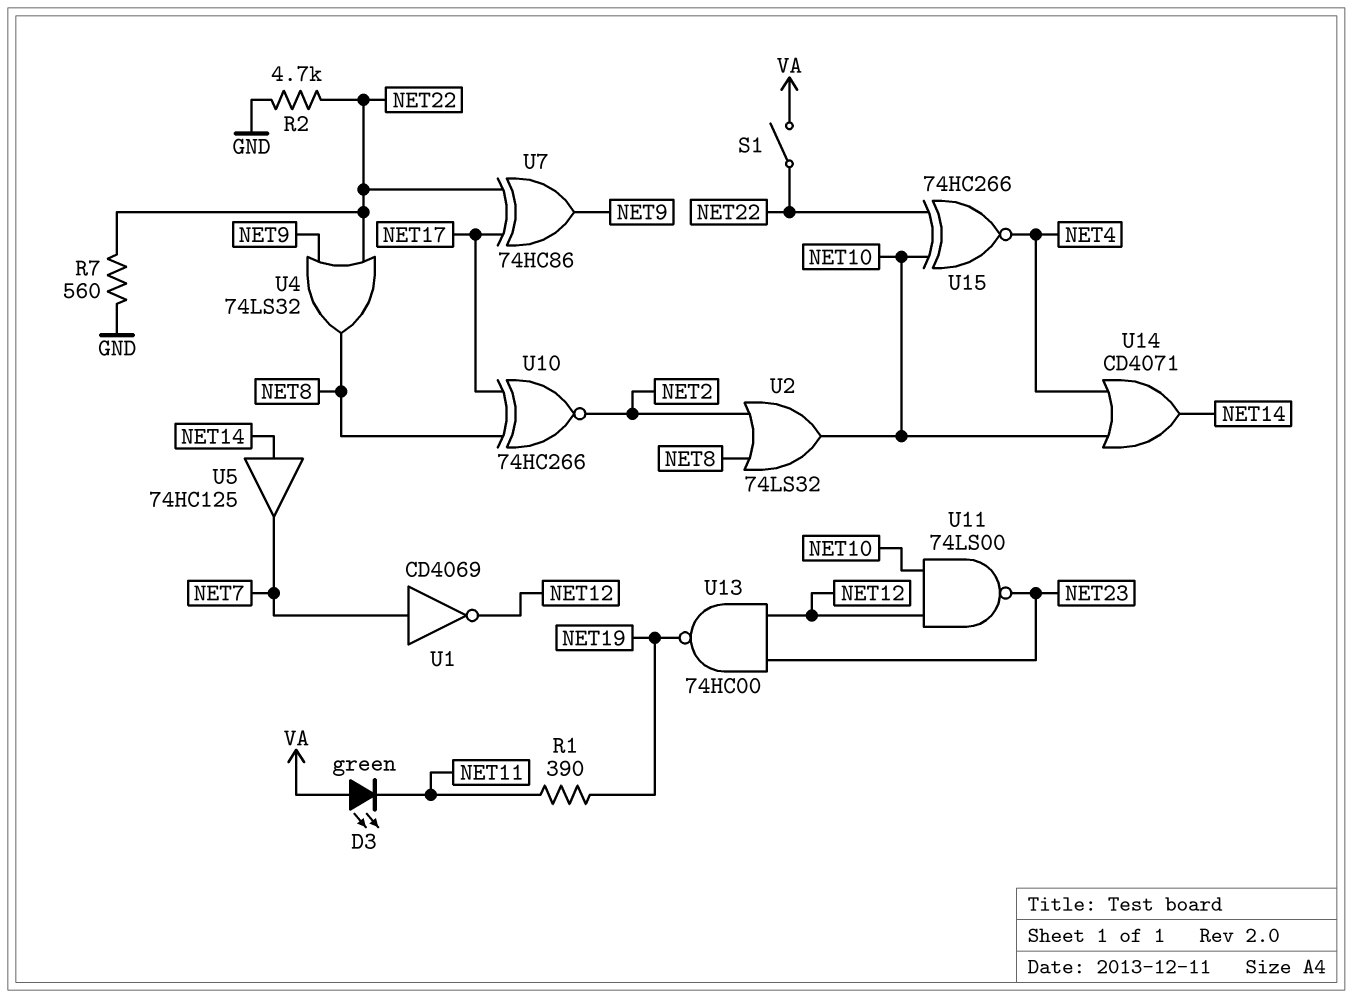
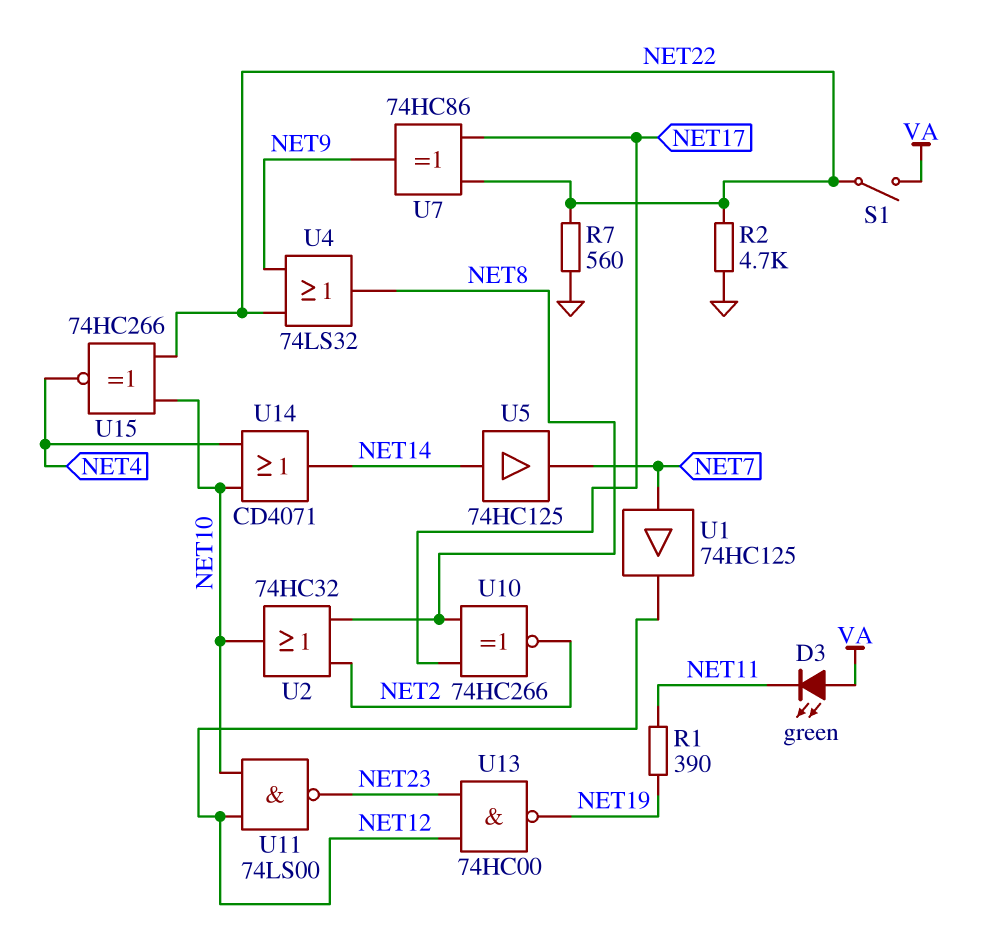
U1: NOT CD4069 (in NET7, out NET12) -> buffer 74HC125 (in NET7, out NET12)
U2: OR 74LS32 (in NET2, in NET8, out NET10) -> OR 74HC32 (in NET2, in NET8, out NET10)

